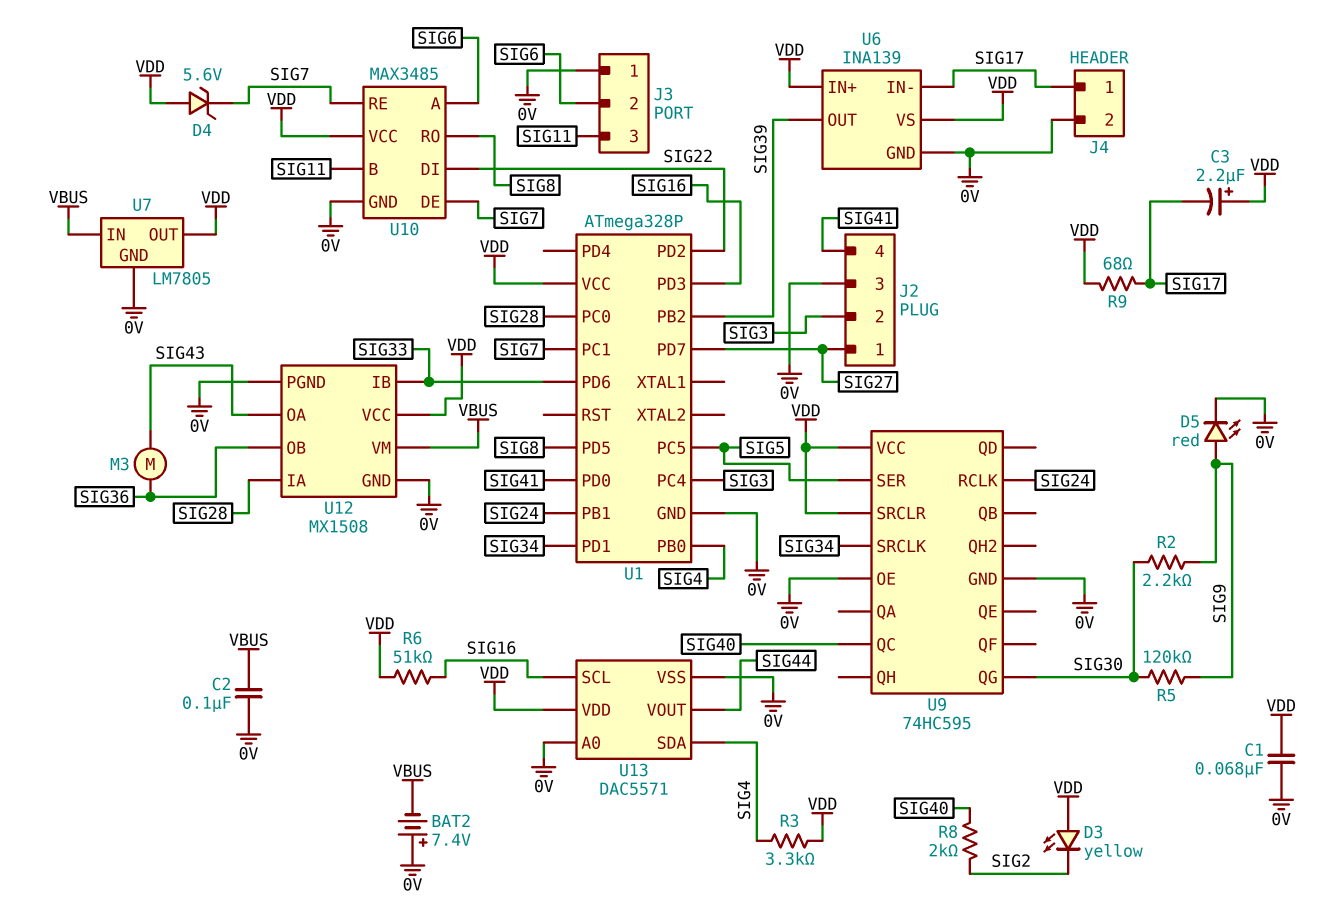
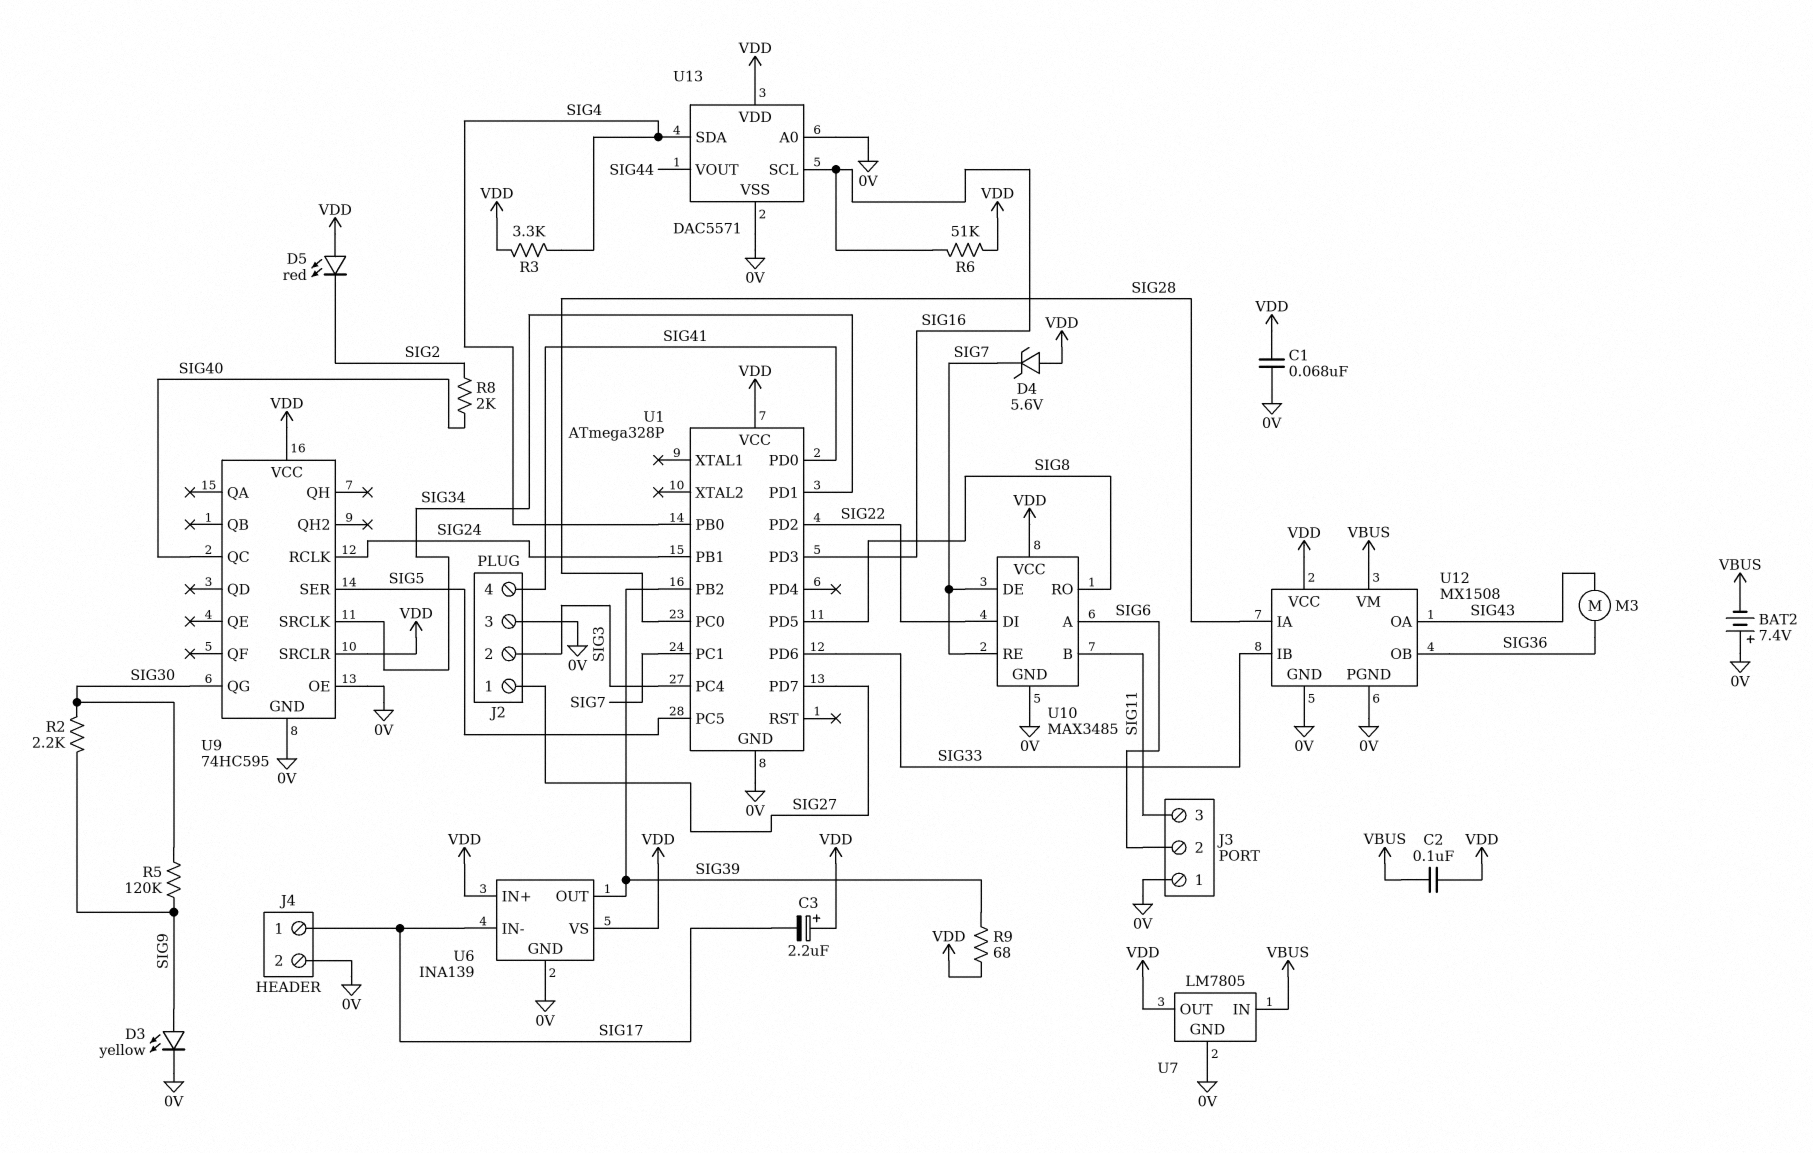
C2: 100nF (0V, VBUS) -> 100nF (VBUS, VDD)
D3: LED yellow (A VDD, K SIG2) -> LED yellow (A SIG9, K 0V)
D5: LED red (A SIG9, K 0V) -> LED red (A VDD, K SIG2)
R9: 68 (SIG17, VDD) -> 68 (SIG39, VDD)

